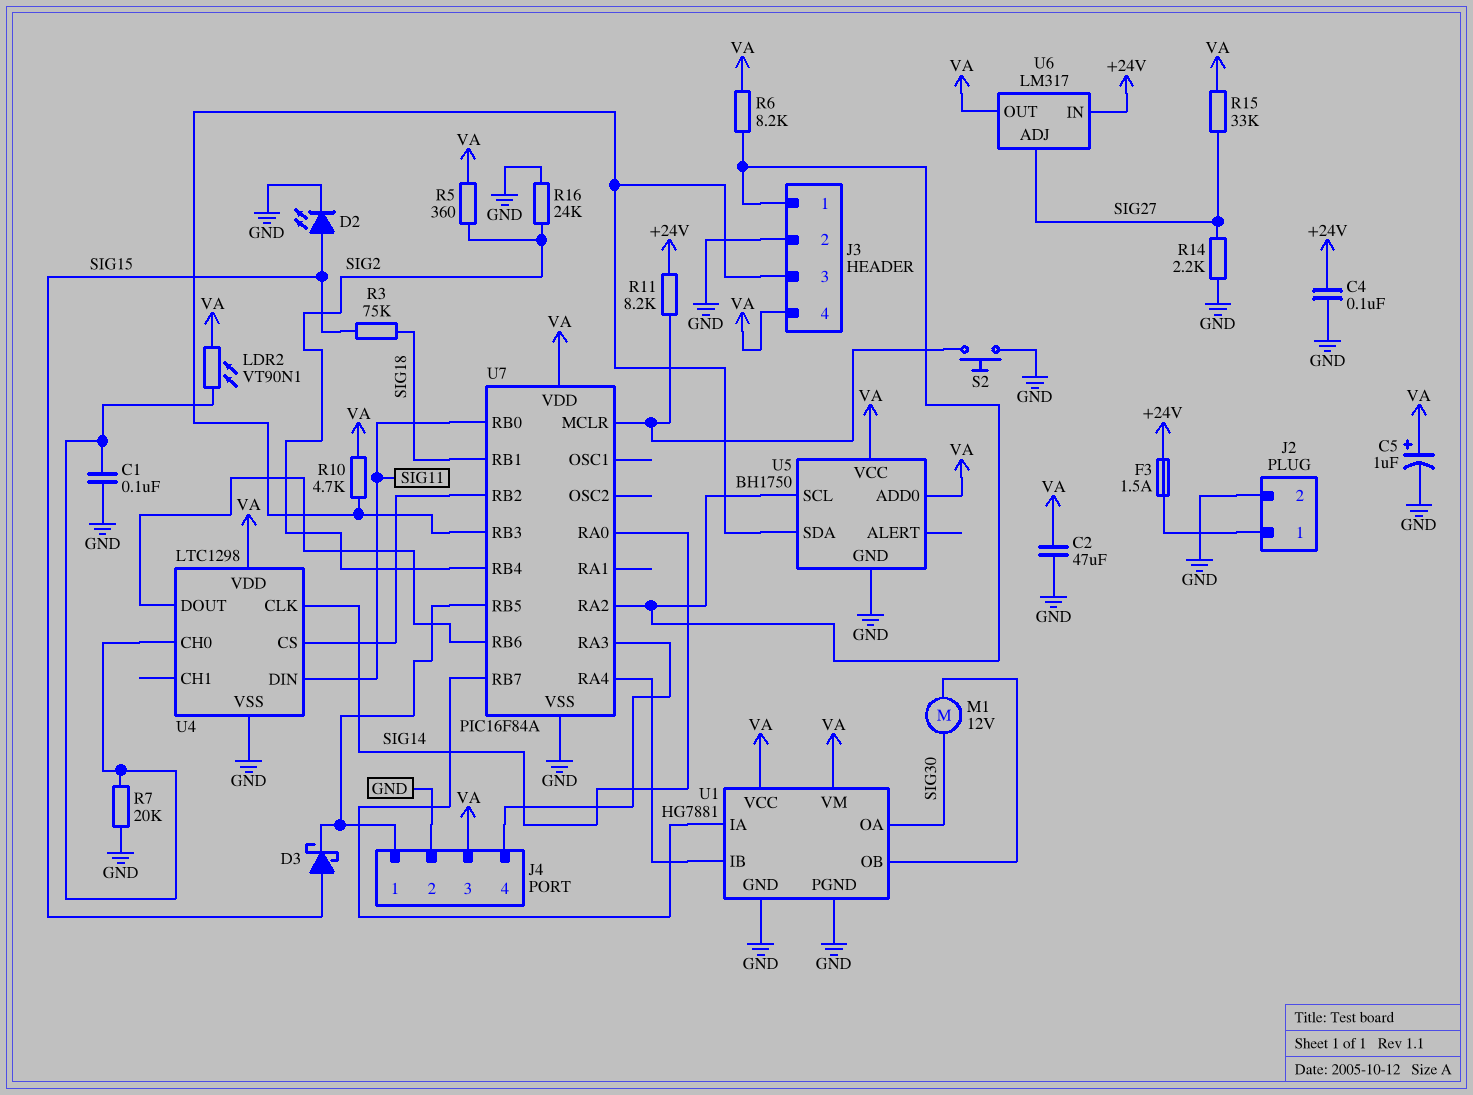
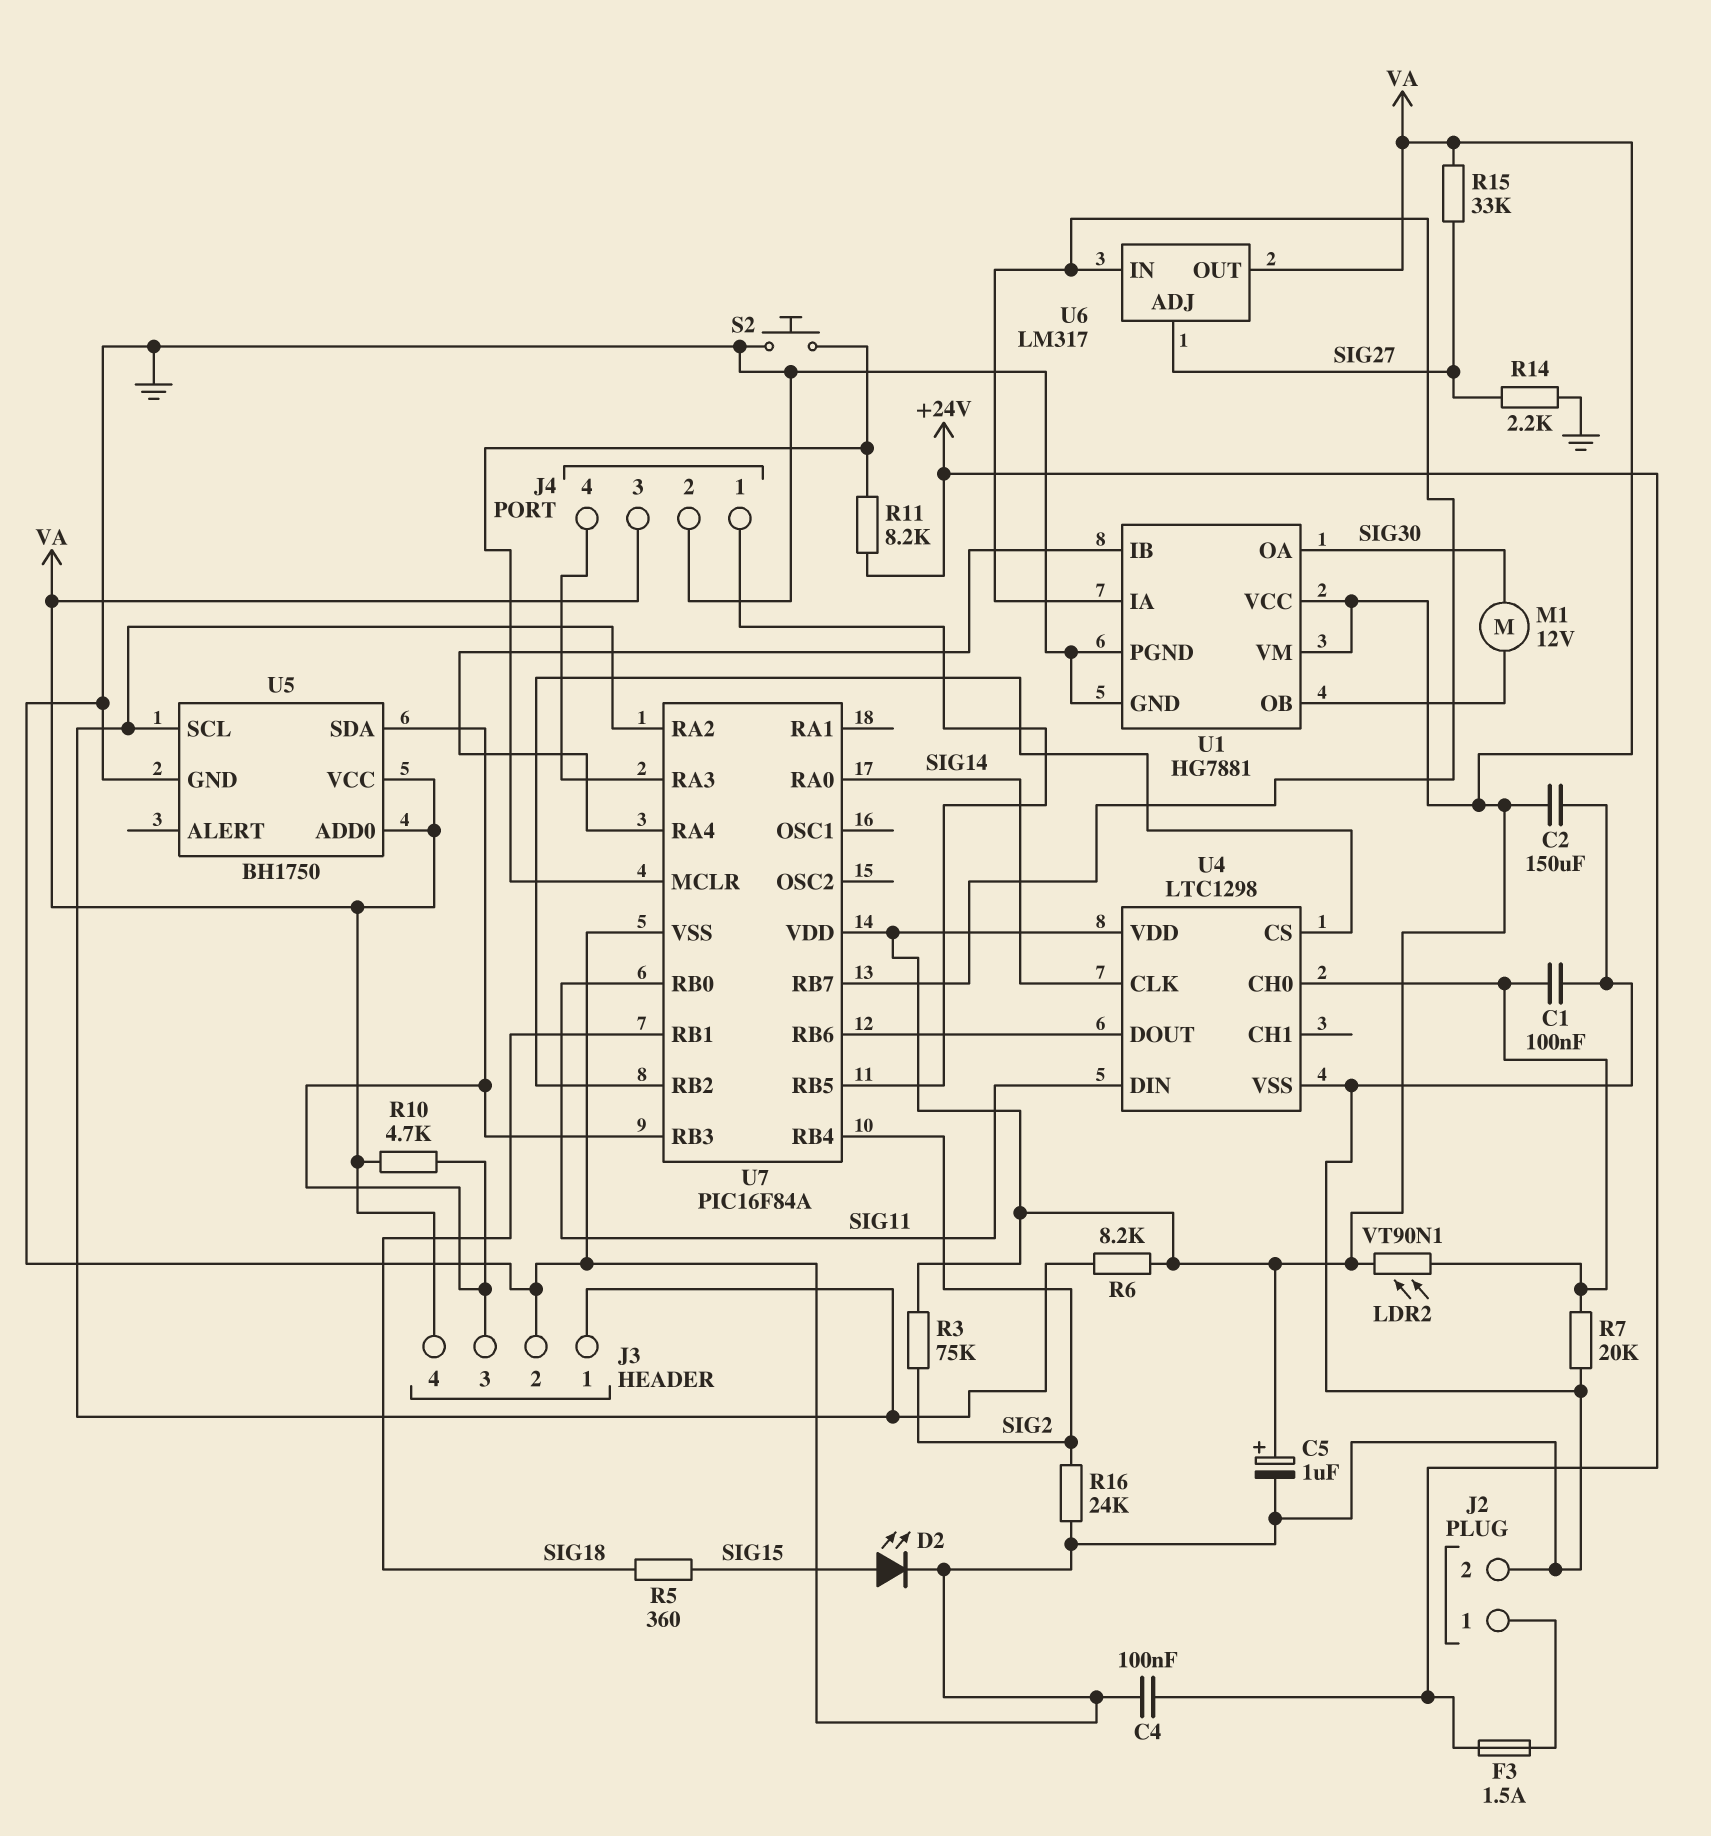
C2: 47uF (GND, VA) -> 150uF (GND, VA)
D3: schottky (A SIG15, K J4/1) -> none
R3: 75k (SIG15, SIG18) -> 75k (SIG2, VA)
R5: 360 (SIG2, VA) -> 360 (SIG15, SIG18)
U6 pin IN: +24V -> U1/IA

